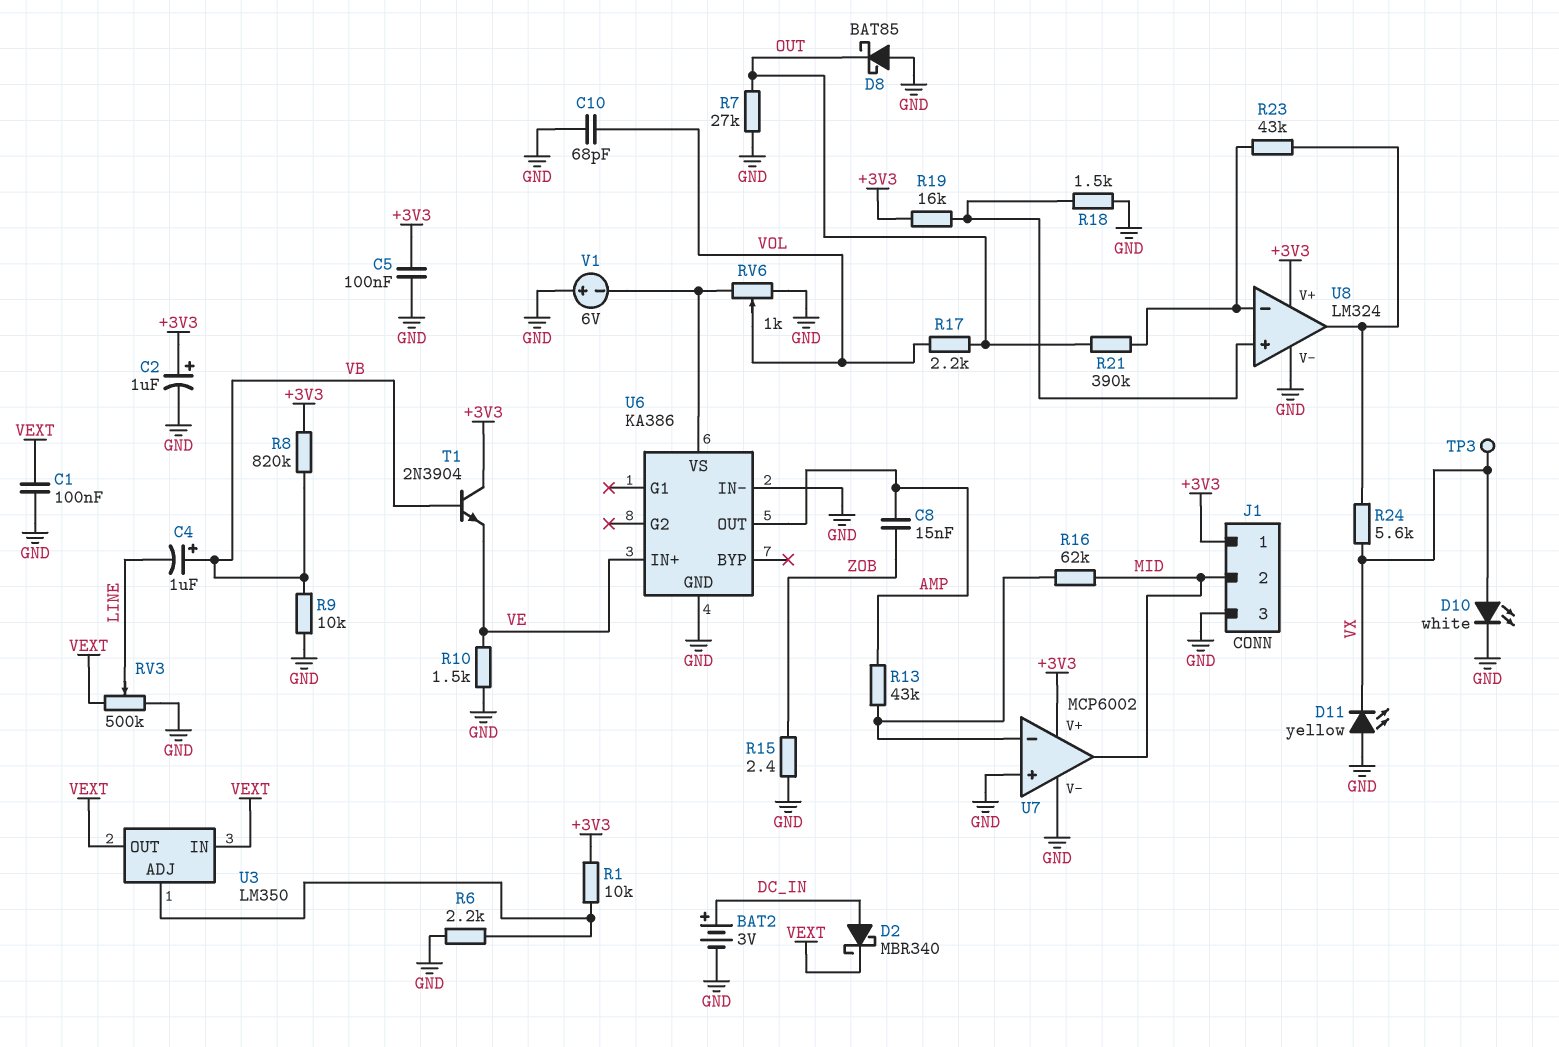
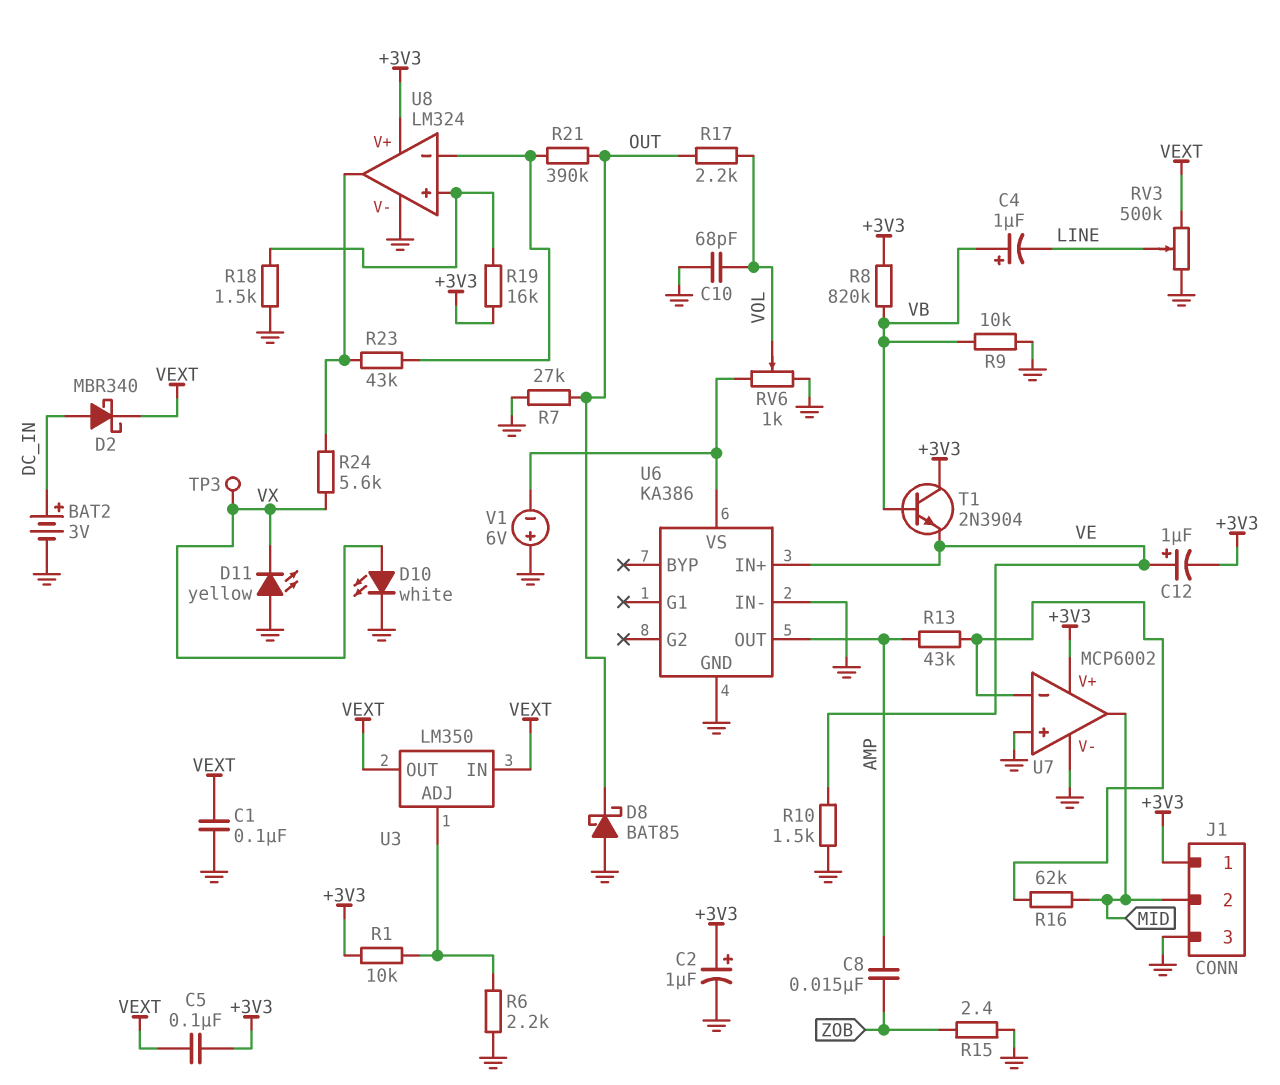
C5: 100nF (+3V3, GND) -> 100nF (+3V3, VEXT)
C12: none -> 1uF (plus VE, minus +3V3)

